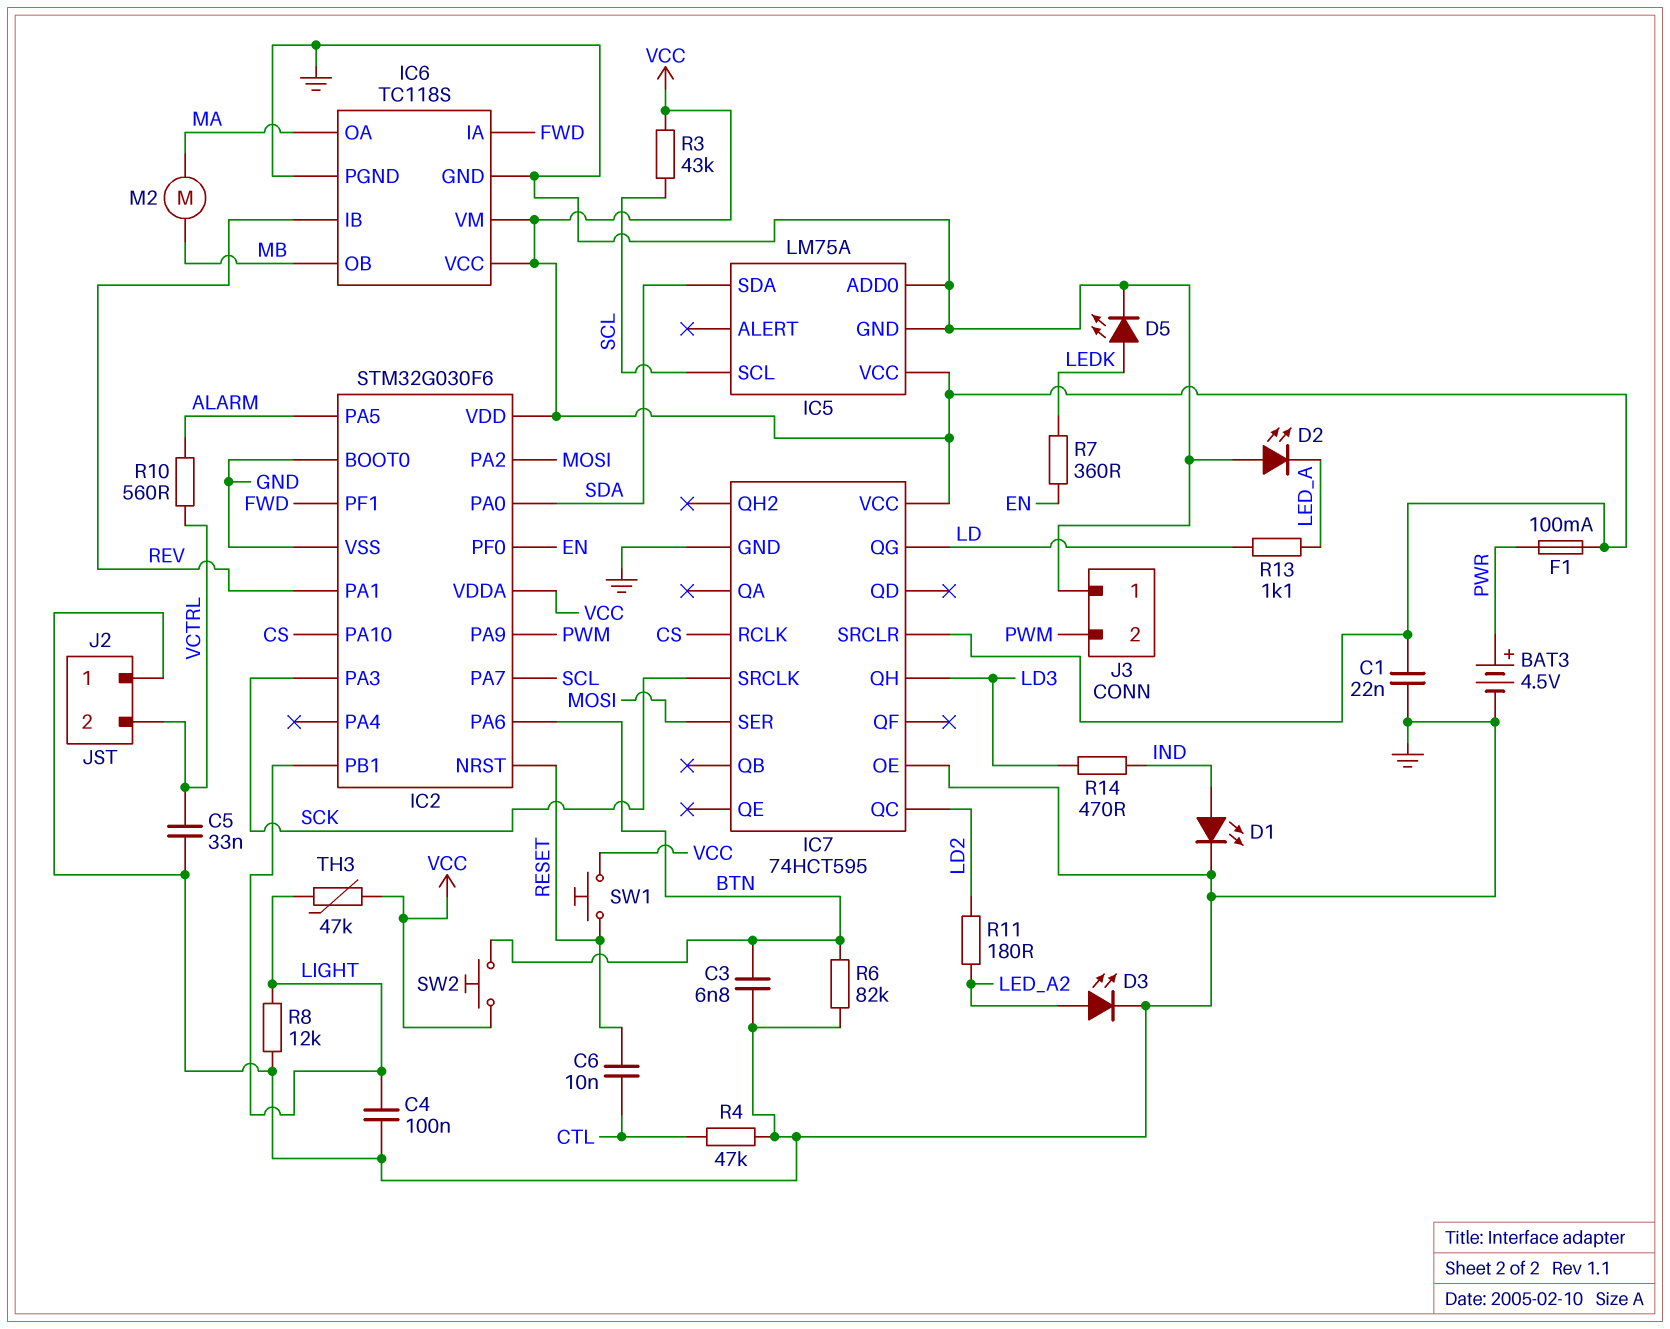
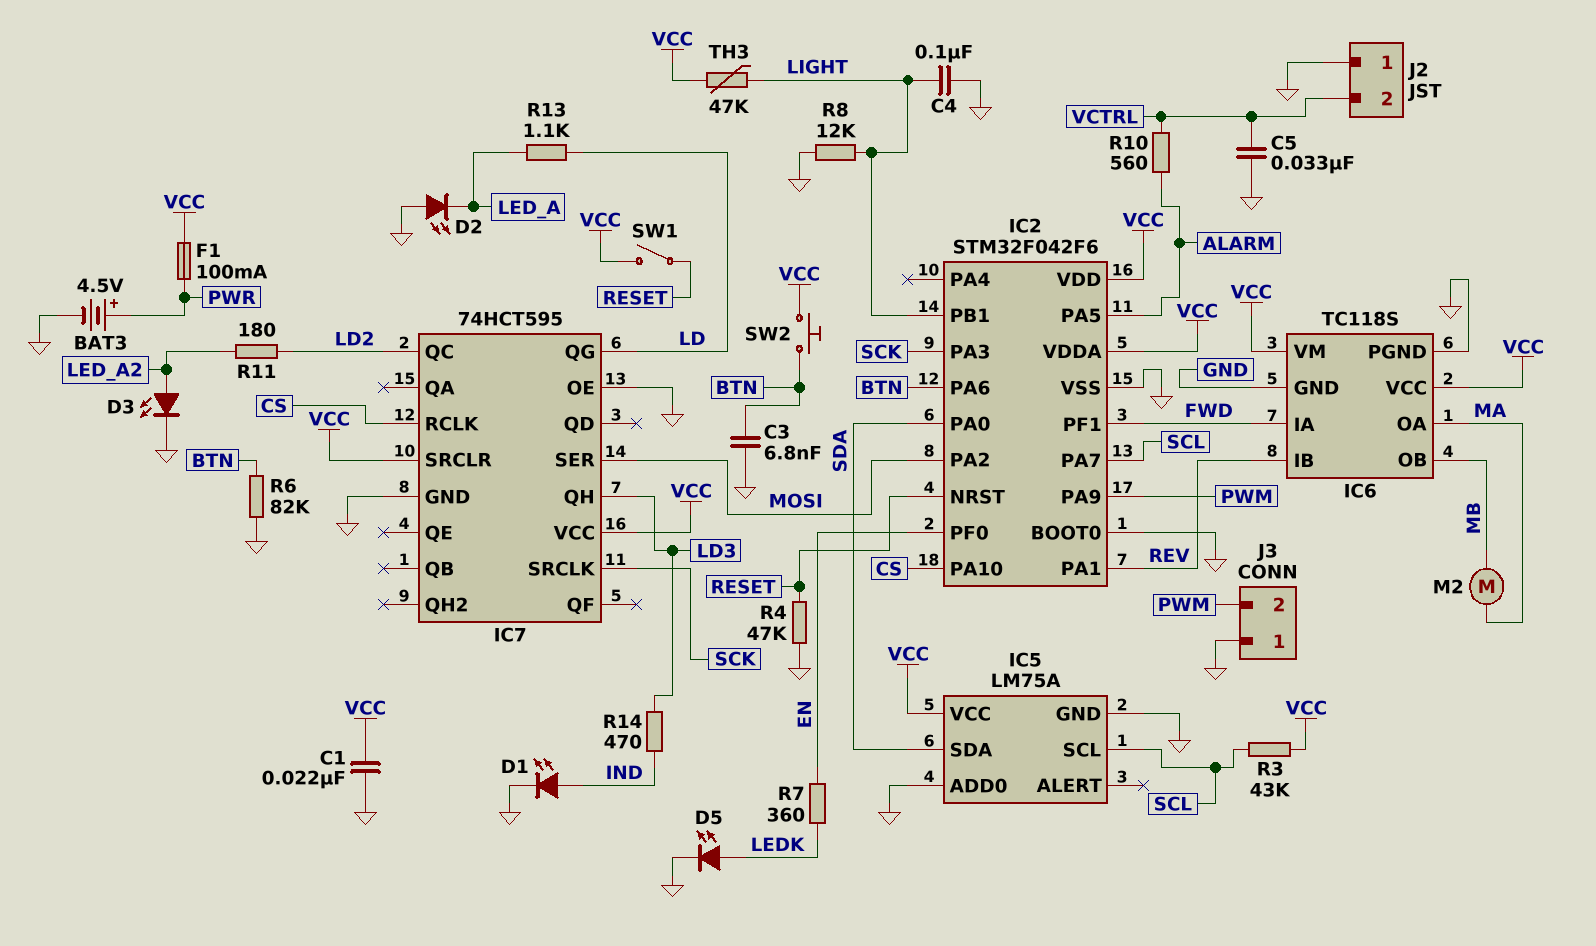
C6: 10nF (CTL, RESET) -> none
IC2: STM32G030F6 -> STM32F042F6
R4: 47k (CTL, GND) -> 47k (GND, RESET)
SW1: button (RESET, VCC) -> switch (RESET, VCC)

